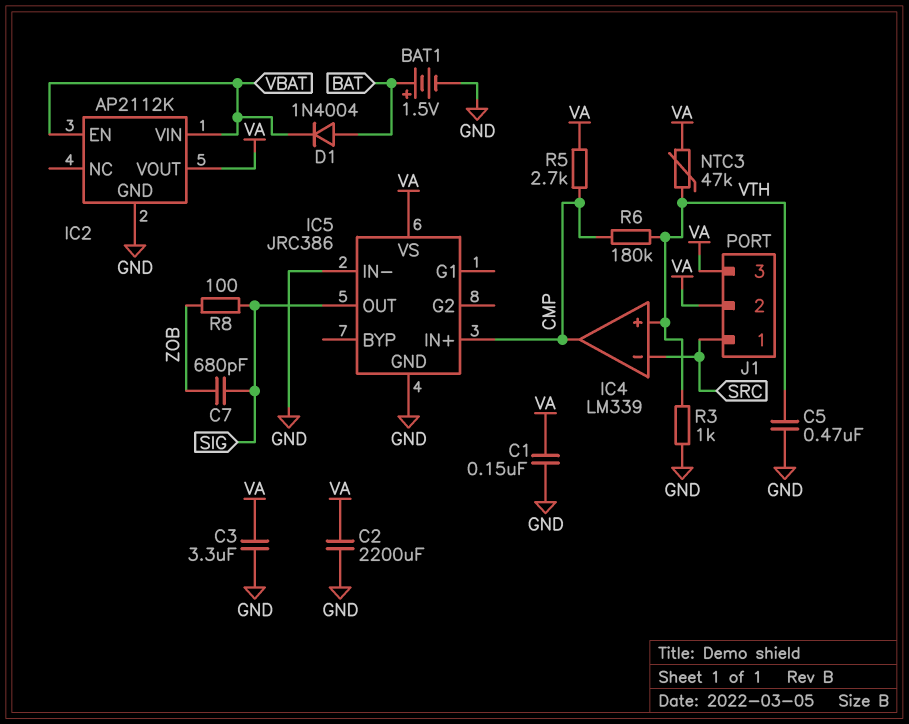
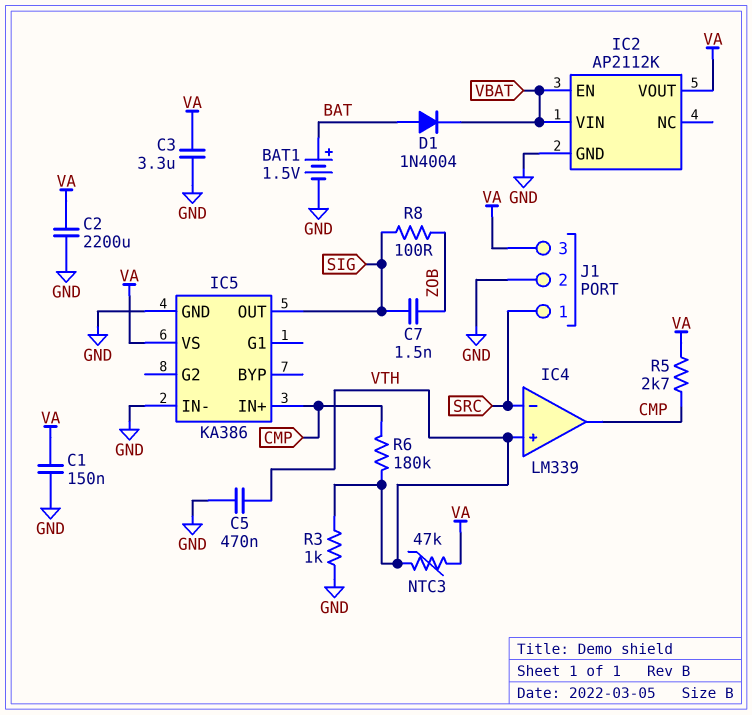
C7: 680pF (SIG, ZOB) -> 1.5nF (SIG, ZOB)
IC5: JRC386 -> KA386
J1 pin 2: VA -> GND

